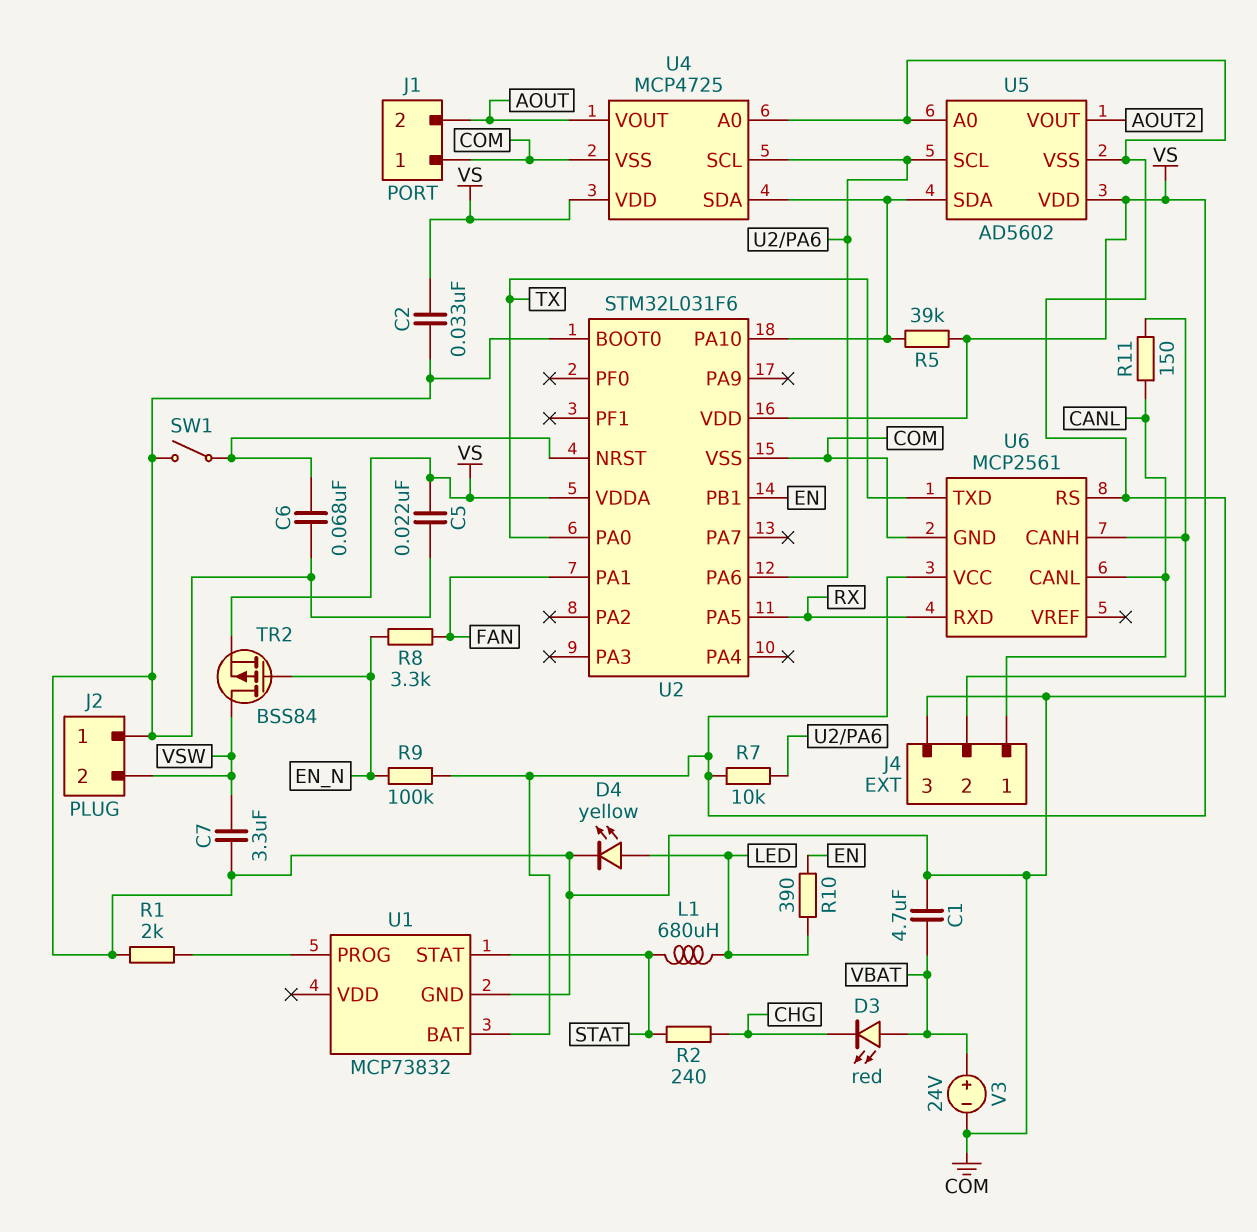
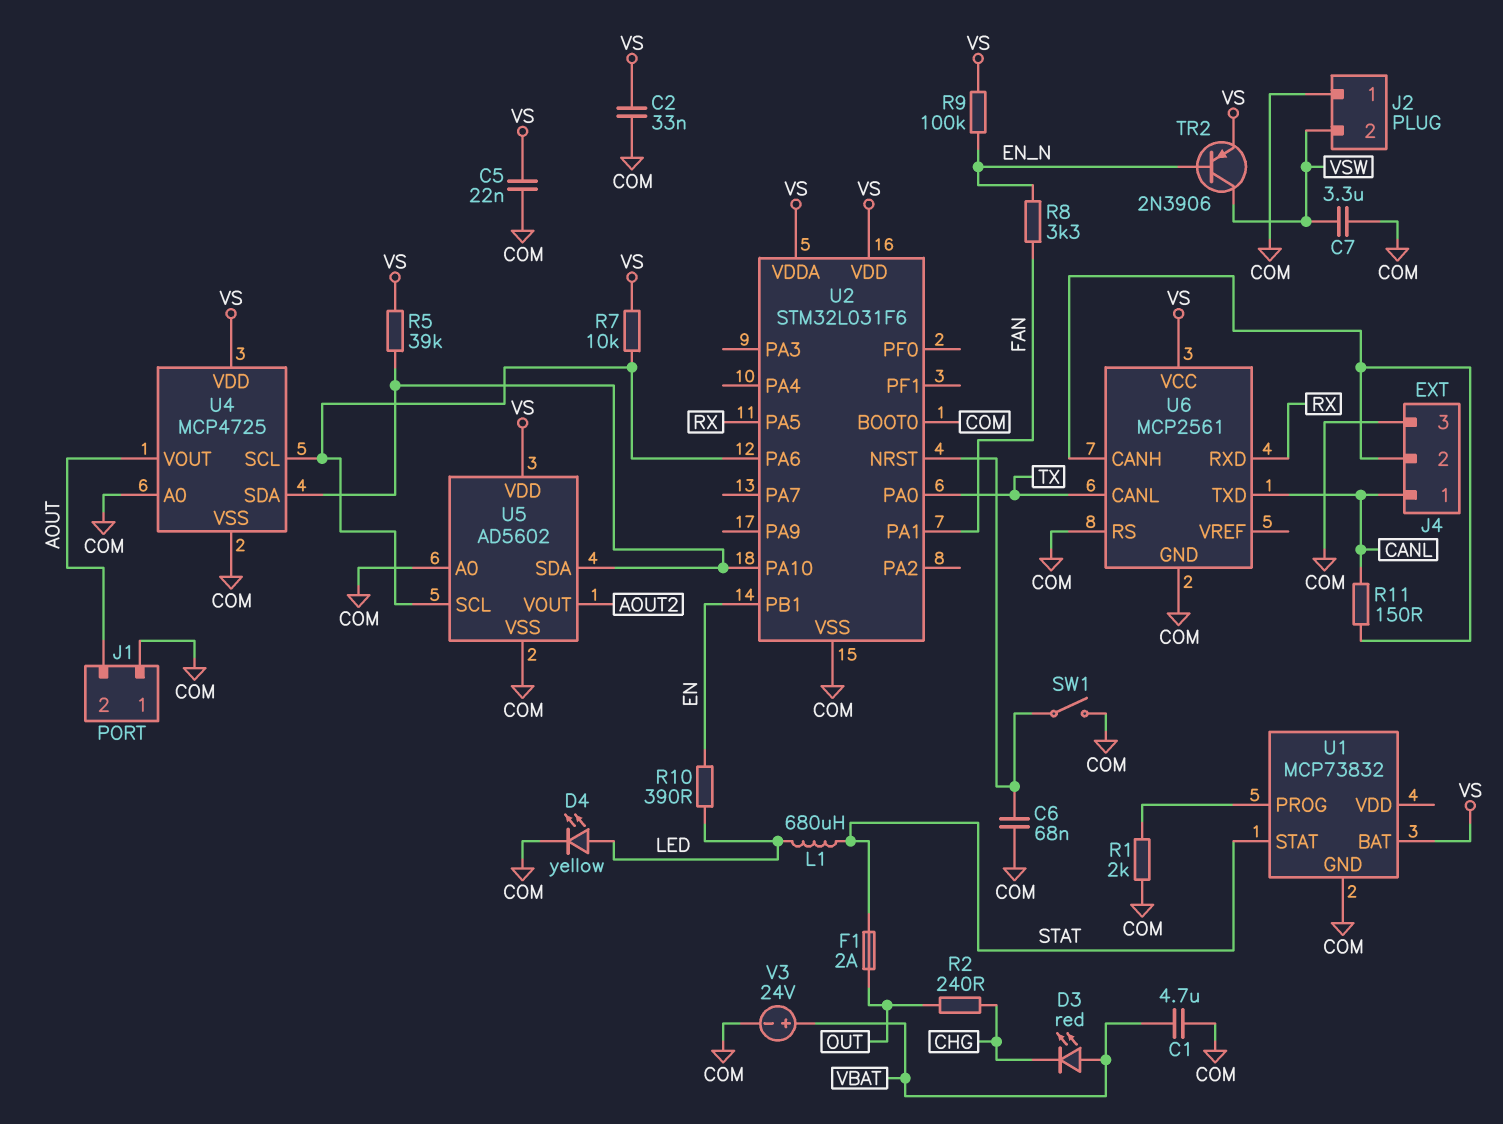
F1: none -> 2A (OUT, STAT)
R2: 240 (CHG, STAT) -> 240 (CHG, OUT)
TR2: PMOS BSS84 (G EN_N, D VSW, S VS) -> PNP 2N3906 (B EN_N, C VSW, E VS)
U6 pin CANL: CANL -> TX
U6 pin TXD: TX -> CANL

